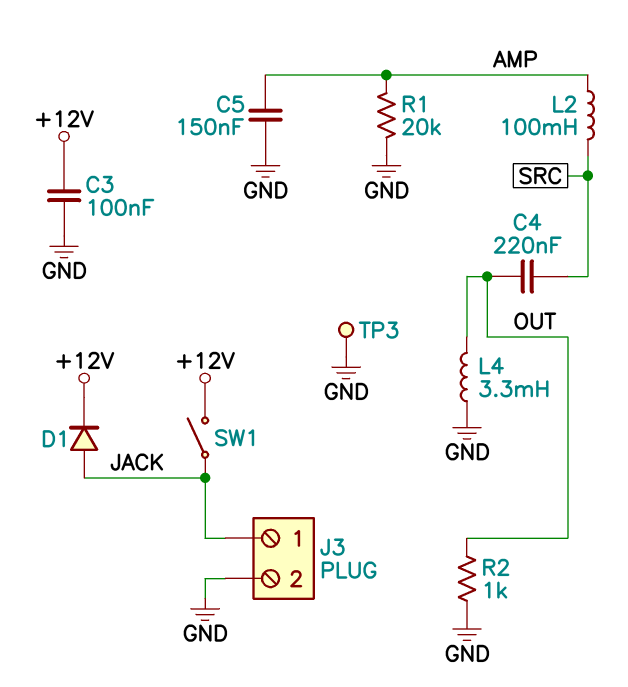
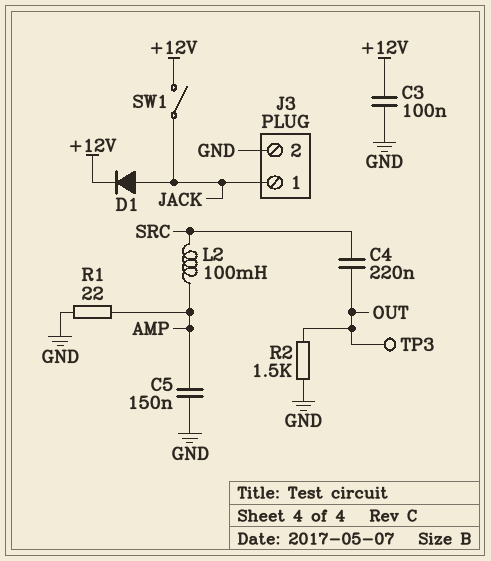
L4: 3.3mH (GND, OUT) -> none
R1: 20k (AMP, GND) -> 22 (AMP, GND)
R2: 1k (GND, OUT) -> 1.5k (GND, OUT)
TP3: test point (GND) -> test point (OUT)

